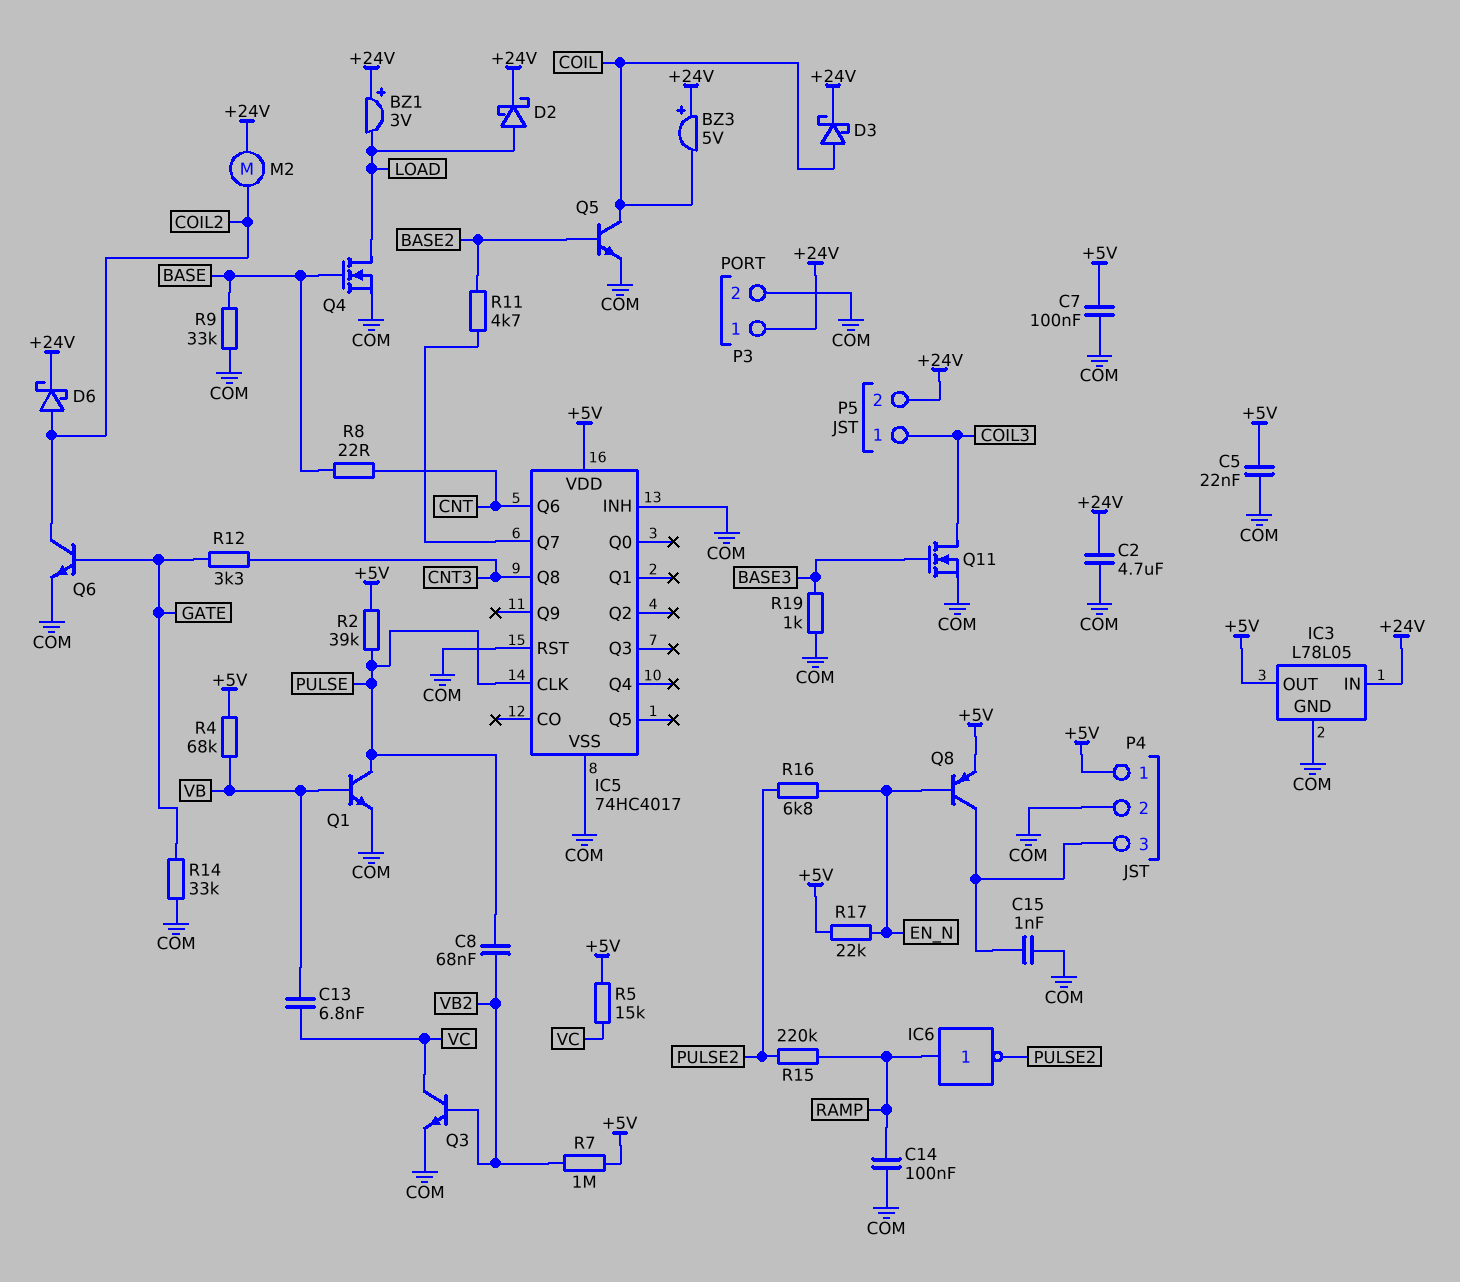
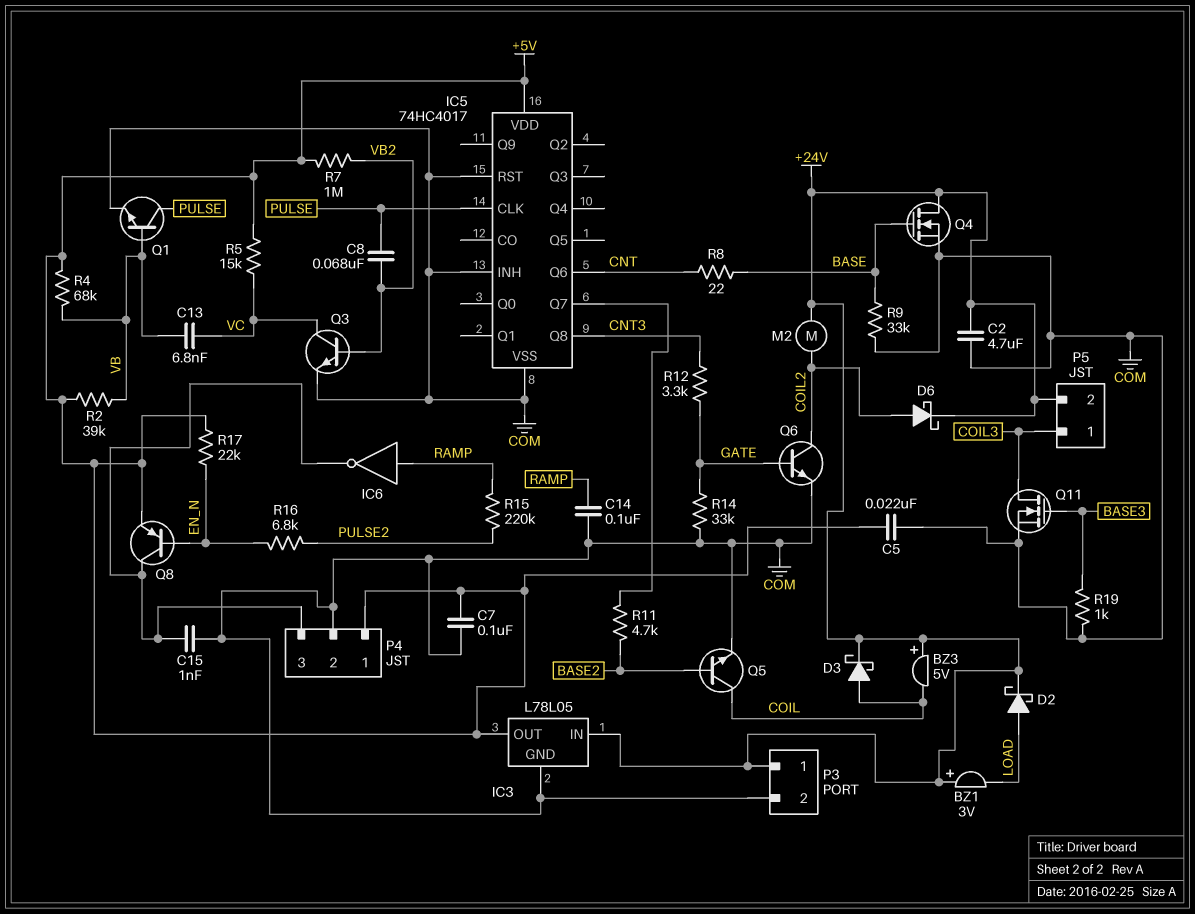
IC6: NOT (in RAMP, out PULSE2) -> NOT (in RAMP, out P4/3)
Q4: NMOS (G BASE, D LOAD, S COM) -> NMOS (G BASE, D +24V, S COM)
R2: 39k (+5V, PULSE) -> 39k (+5V, VB)

